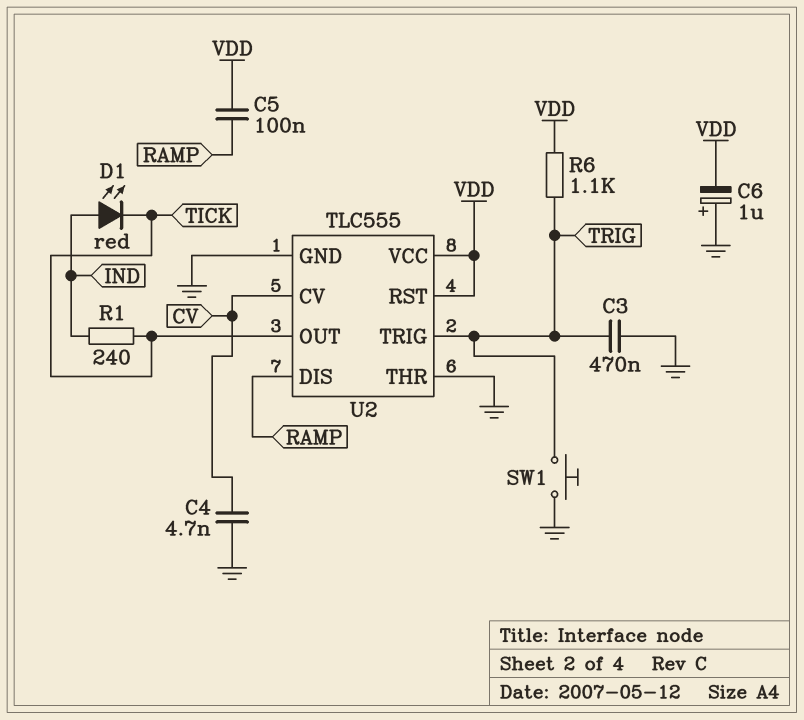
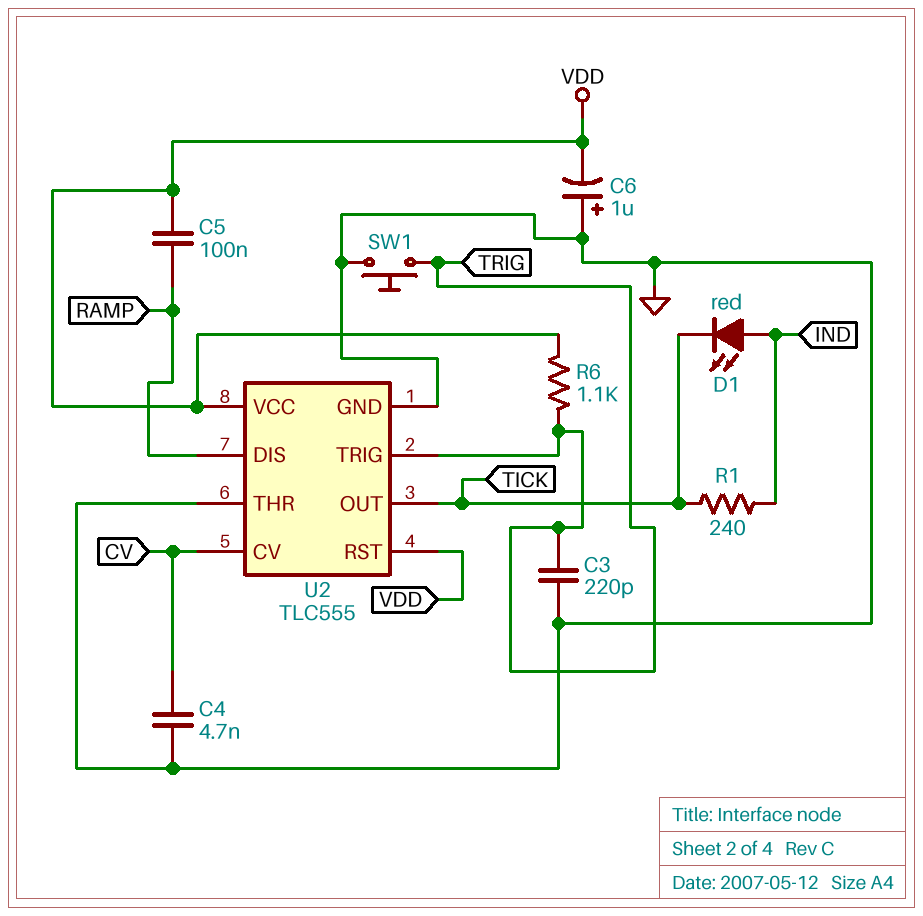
C3: 470nF (GND, TRIG) -> 220pF (GND, TRIG)

